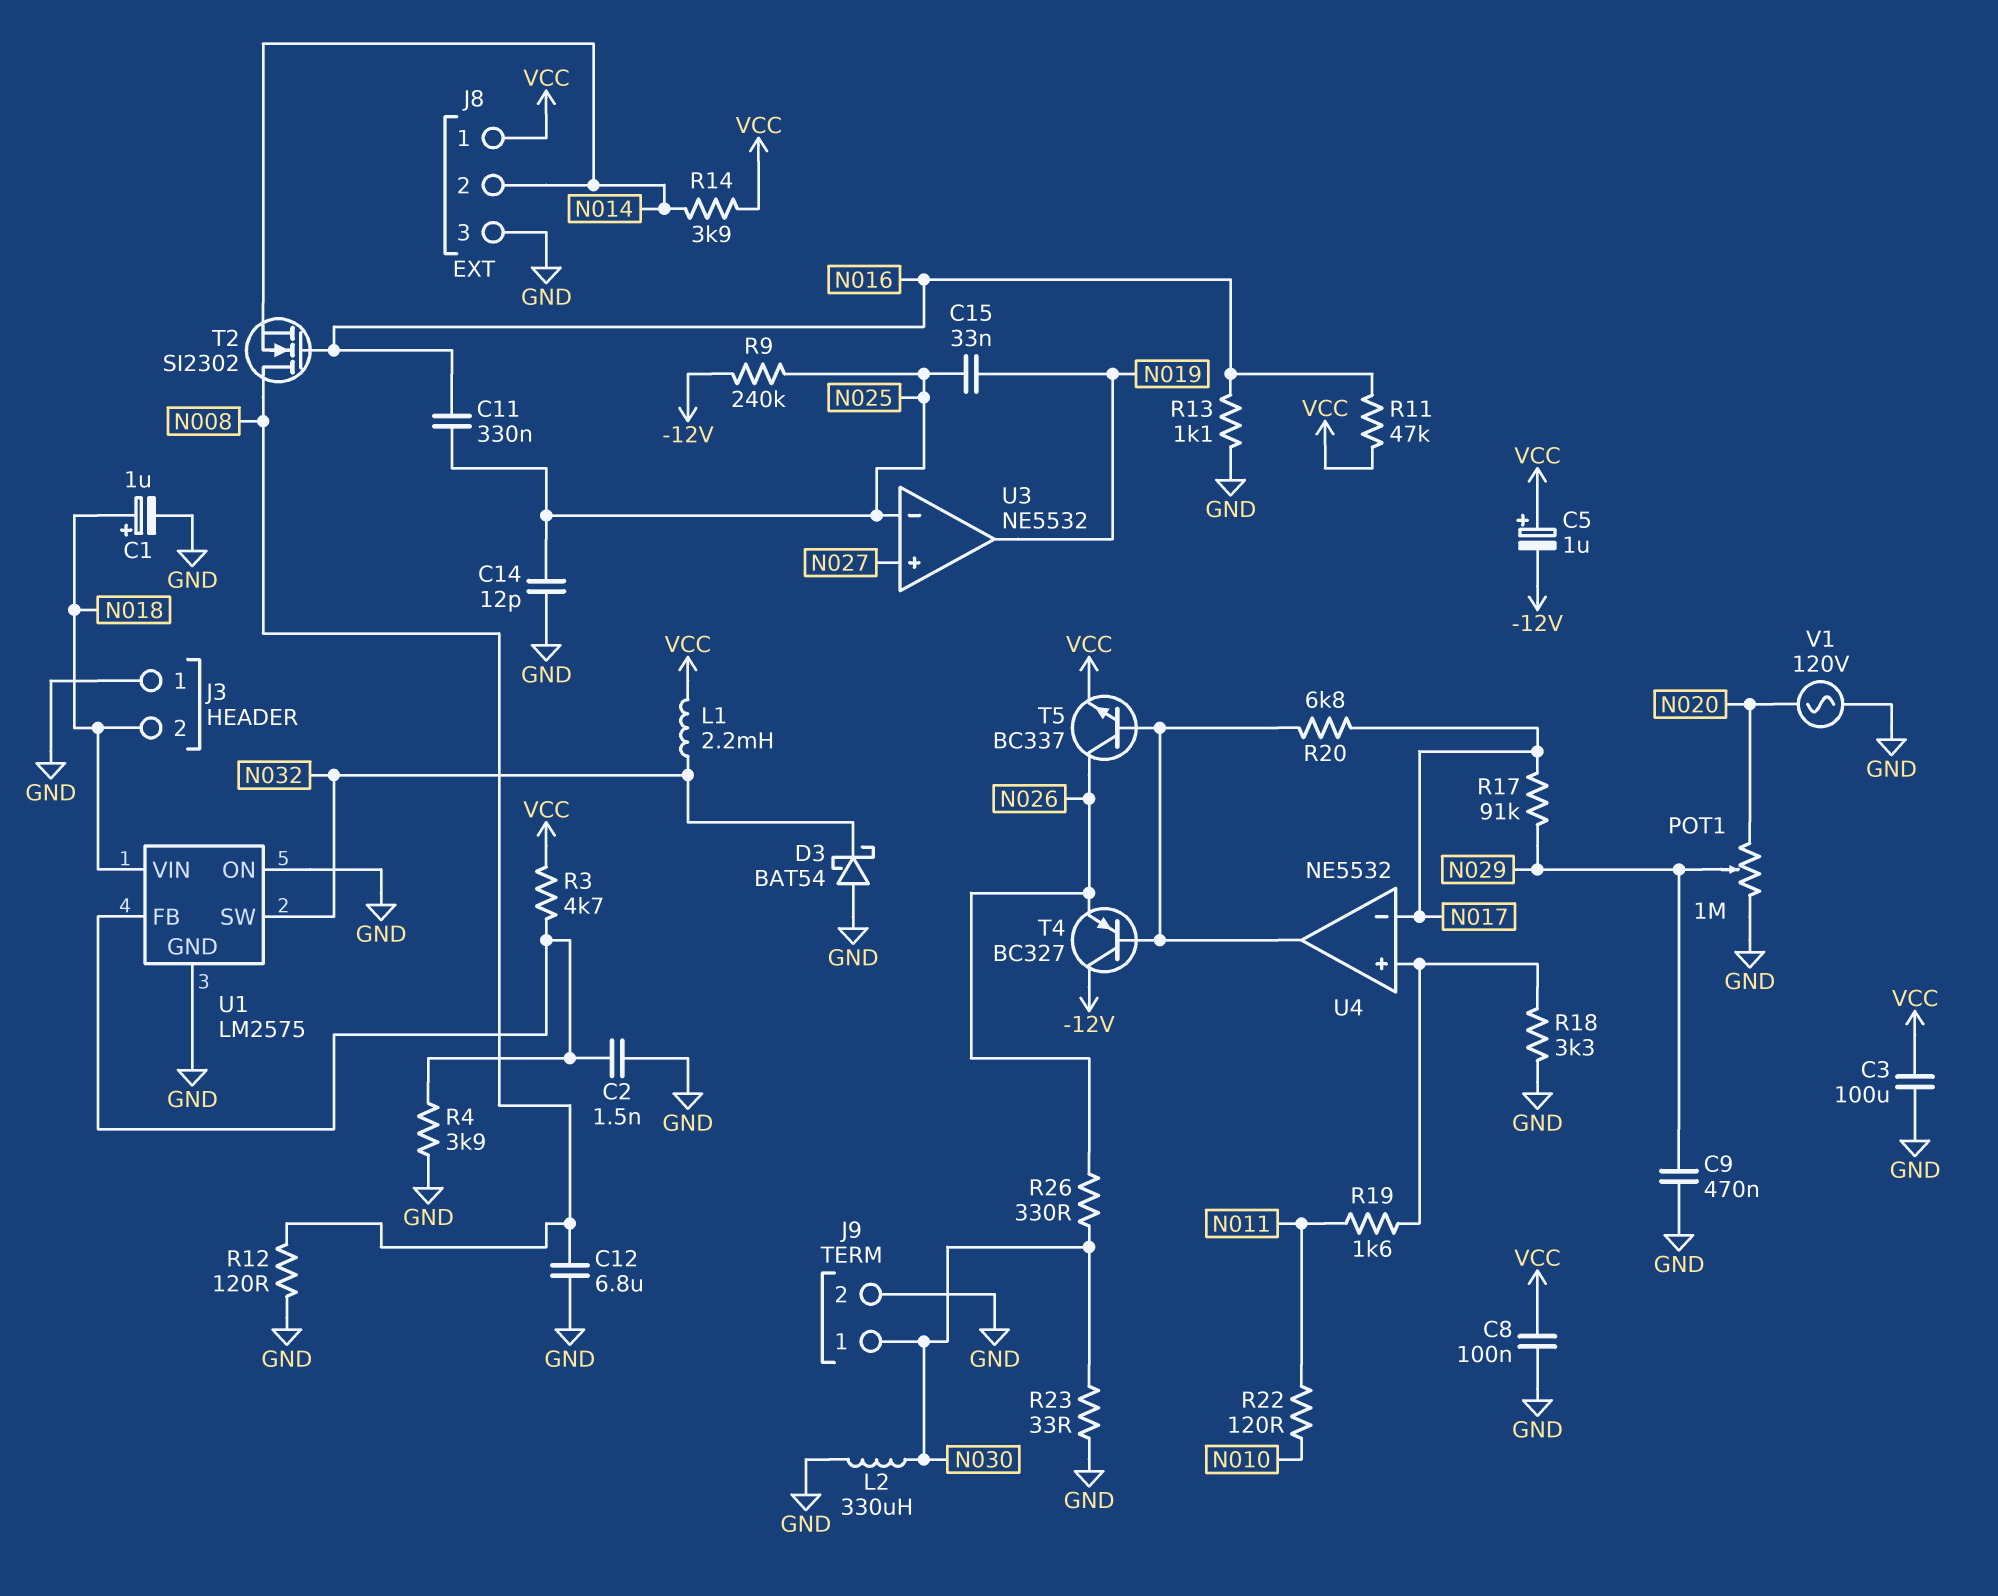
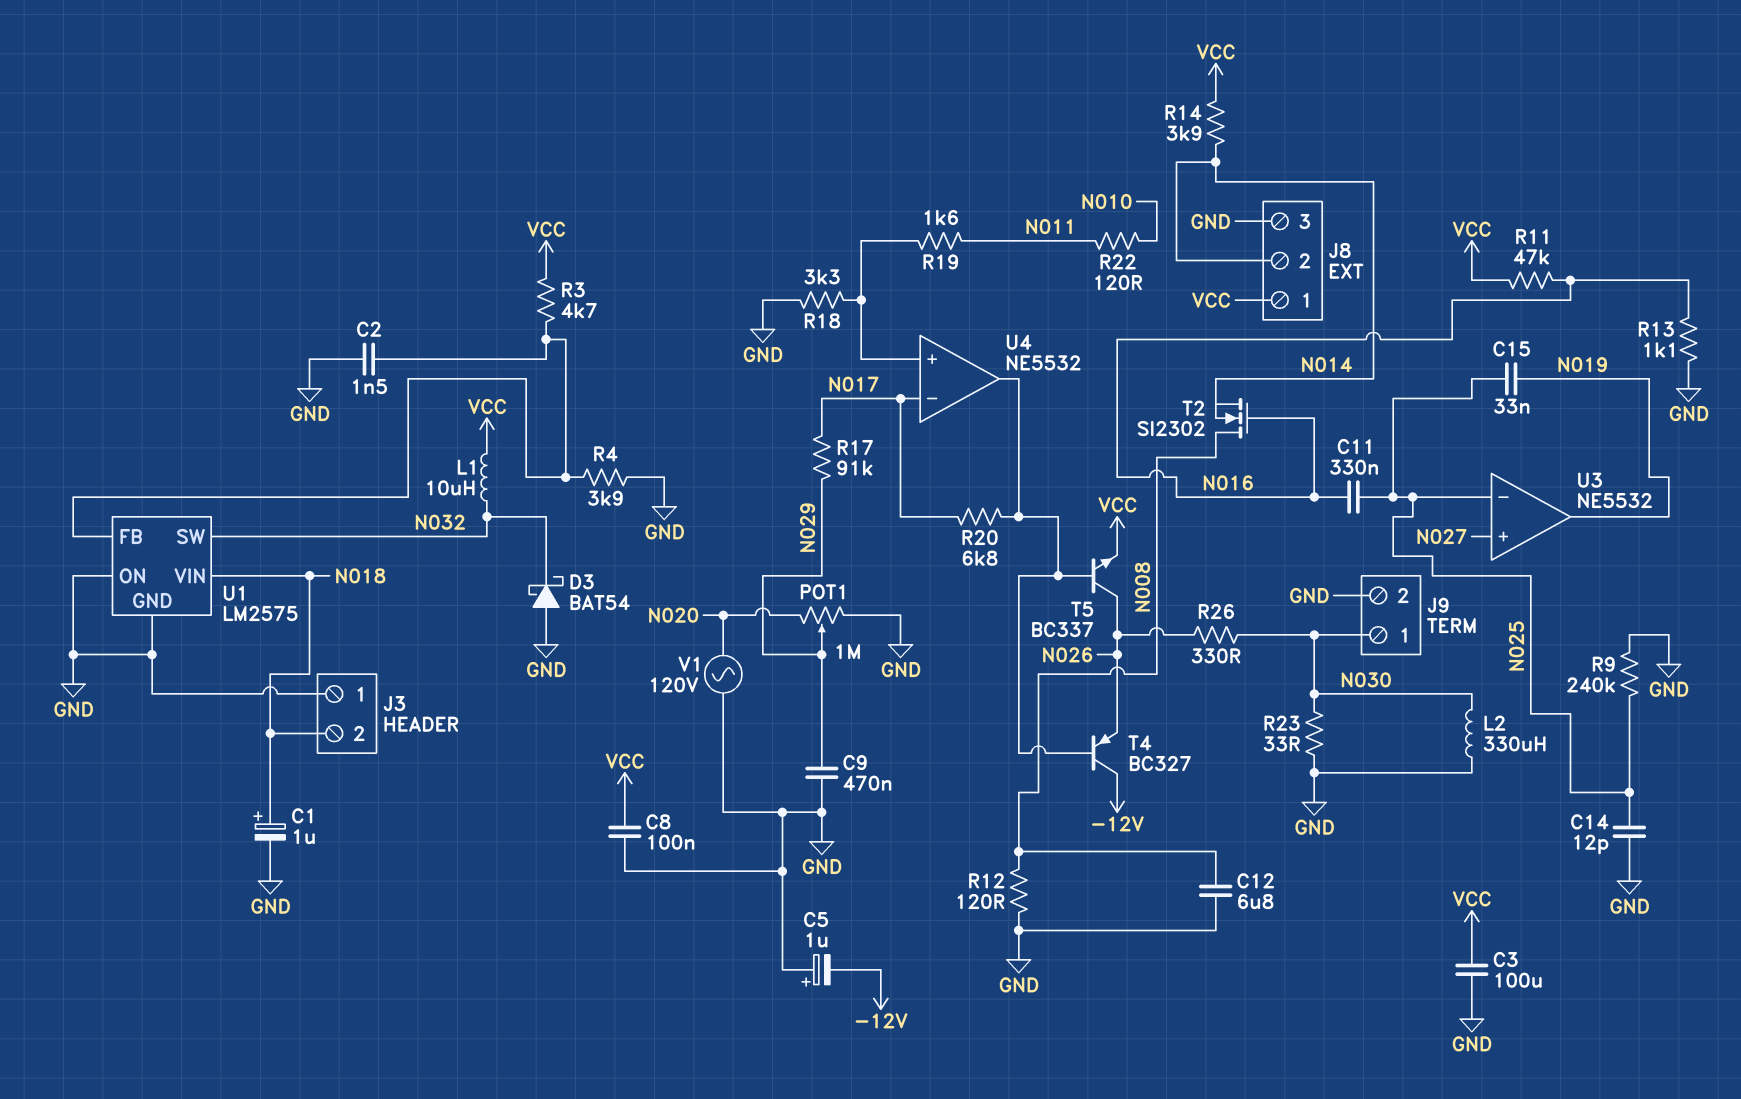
C5: 1uF (plus VCC, minus -12V) -> 1uF (plus GND, minus -12V)
L1: 2.2mH (N032, VCC) -> 10uH (N032, VCC)
R9: 240k (-12V, N025) -> 240k (GND, N025)

